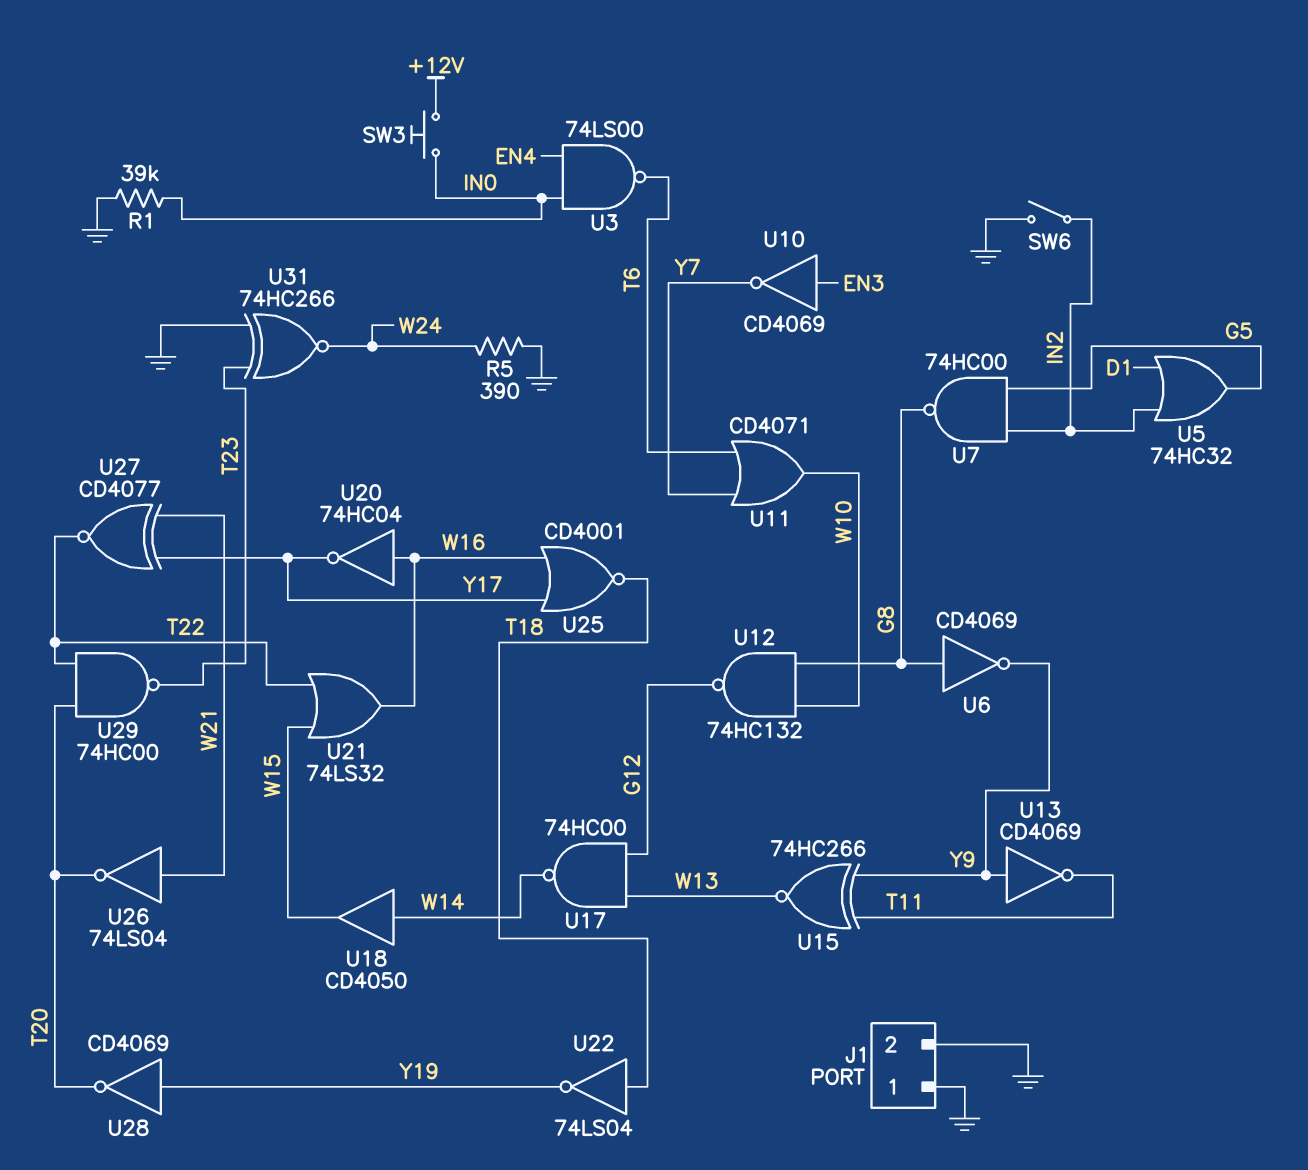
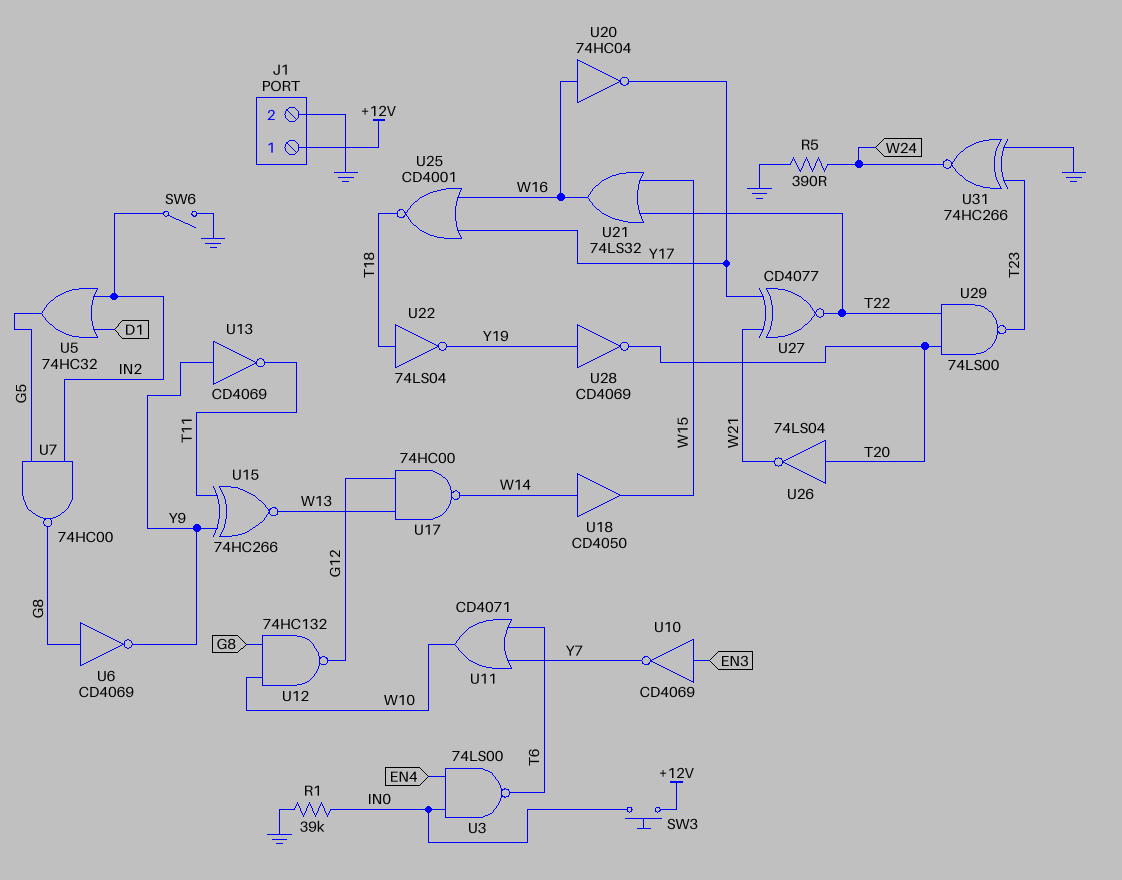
J1 pin 1: GND -> +12V
U26: NOT 74LS04 (in W21, out T20) -> NOT 74LS04 (in T20, out W21)
U29: NAND 74HC00 (in T20, in T22, out T23) -> NAND 74LS00 (in T20, in T22, out T23)

